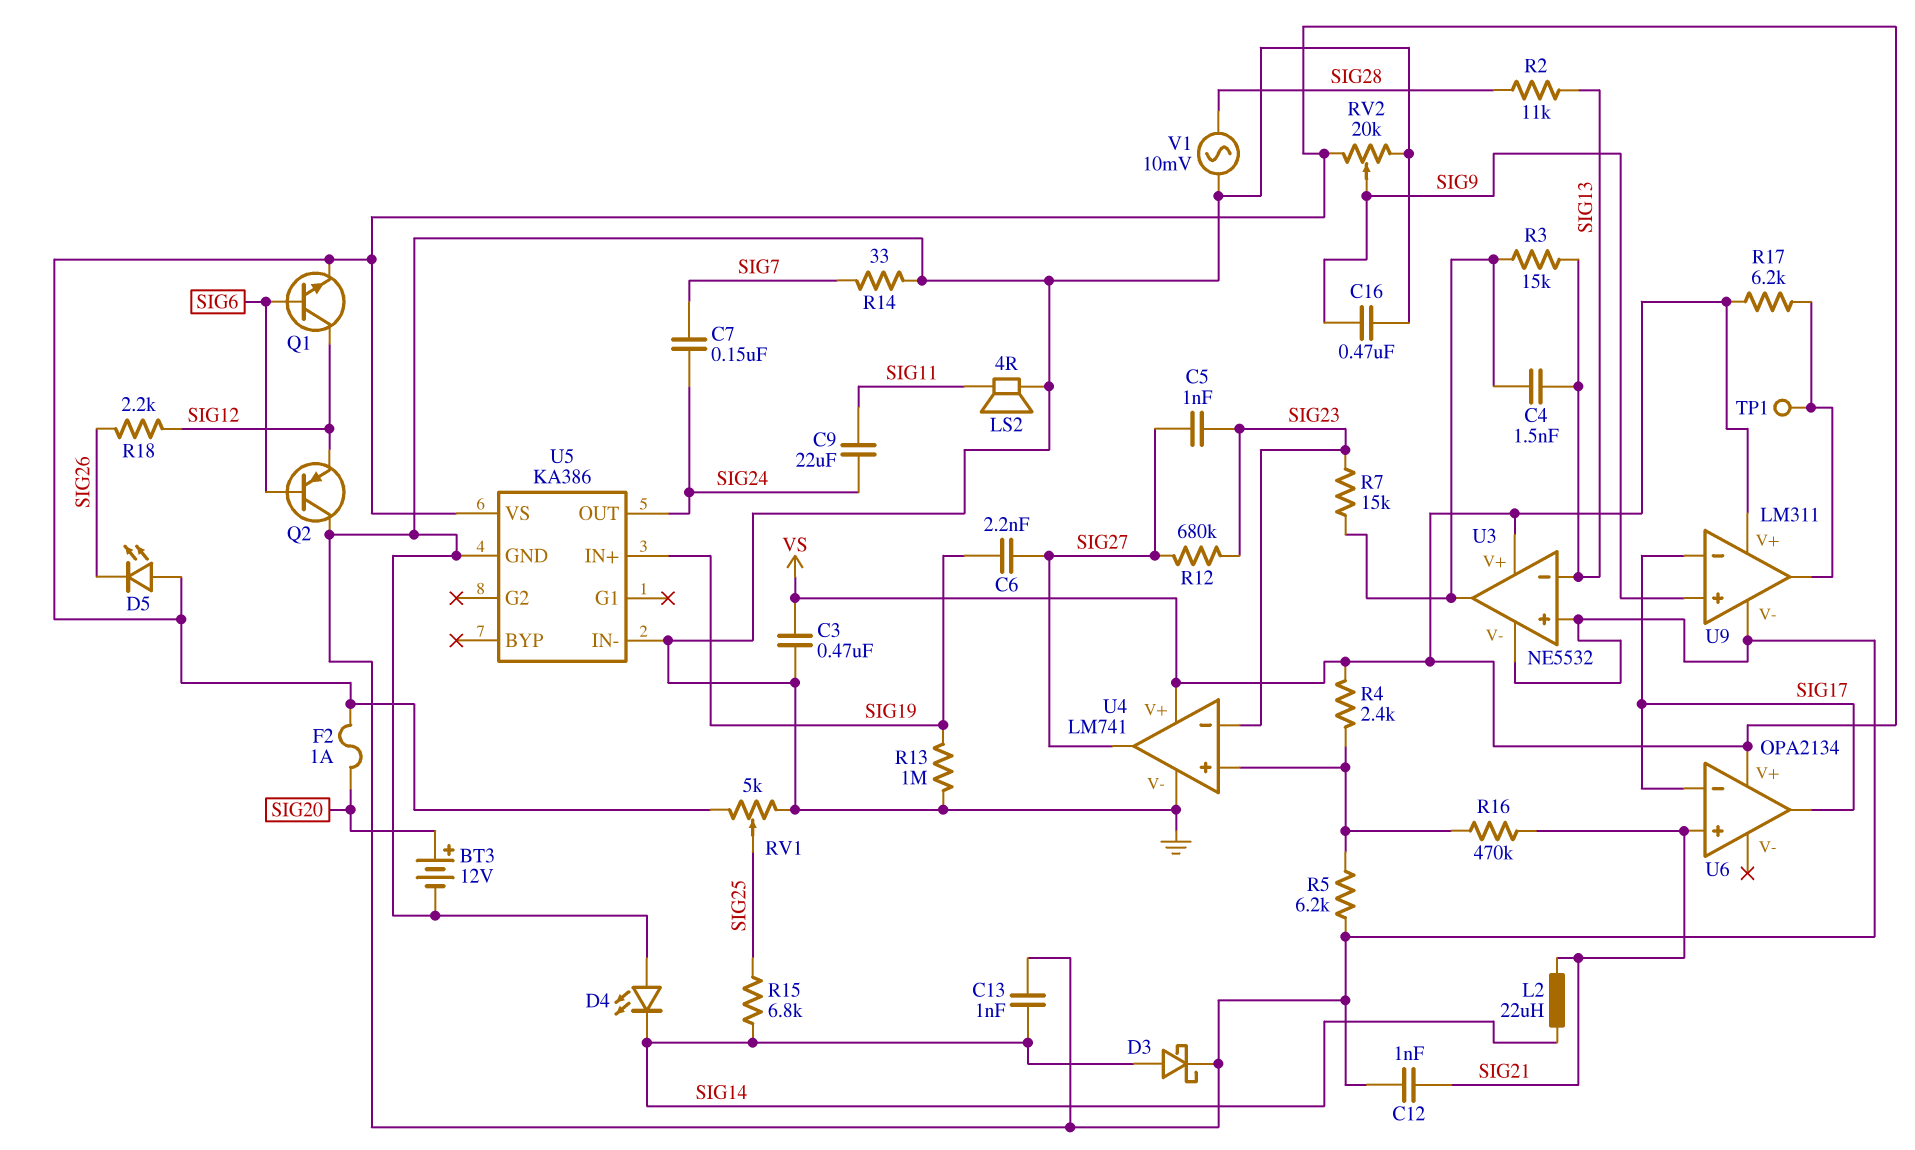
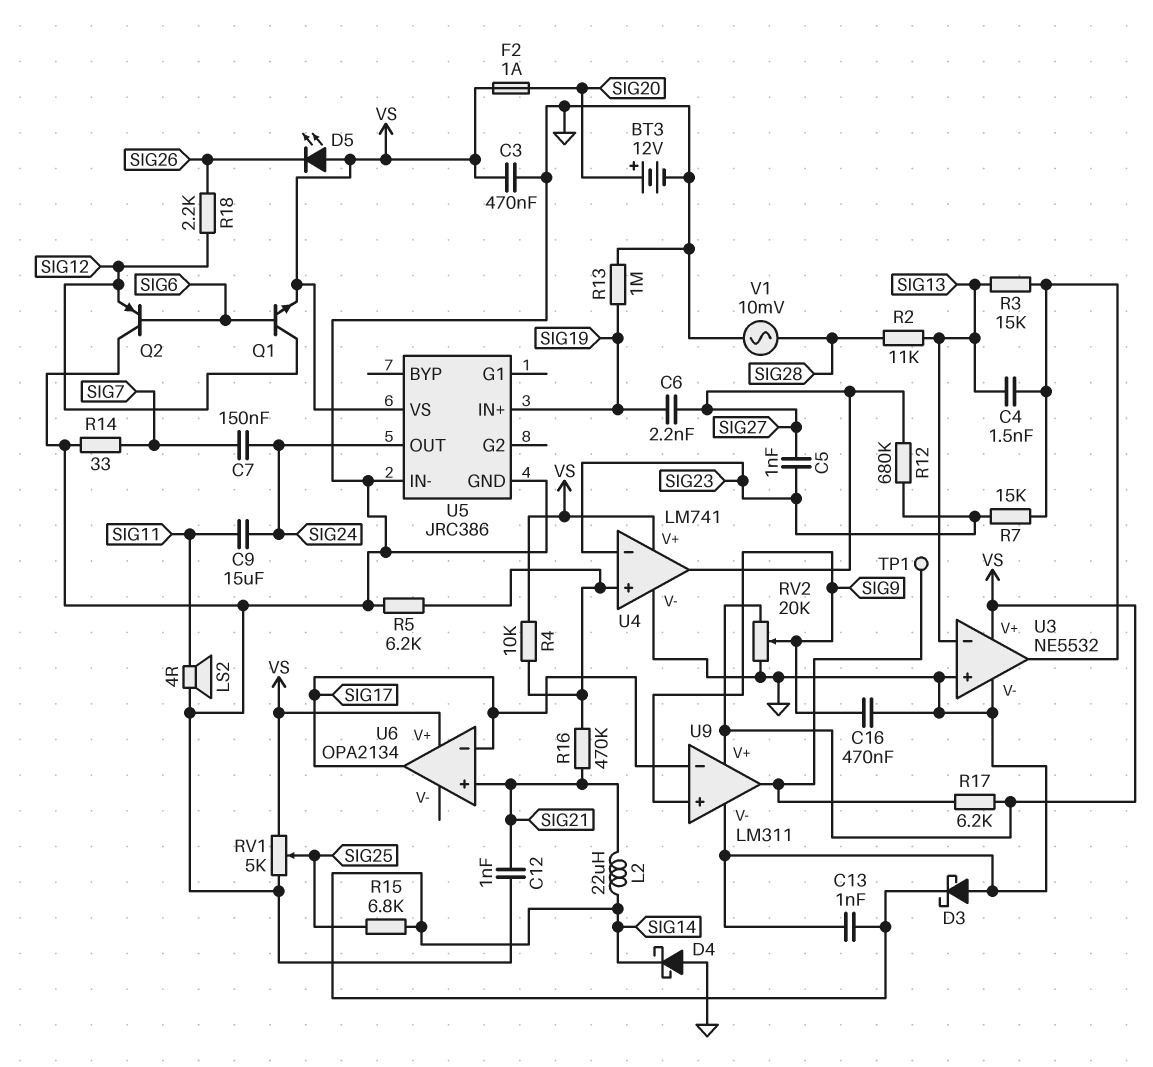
C9: 22uF (SIG11, SIG24) -> 15uF (SIG11, SIG24)
D3: schottky (A SIG14, K GND) -> schottky (A GND, K SIG14)
D4: LED (A GND, K SIG14) -> schottky (A GND, K SIG14)
R4: 2.4k (U4/in+, VS) -> 10k (U4/in+, VS)
U5: KA386 -> JRC386

